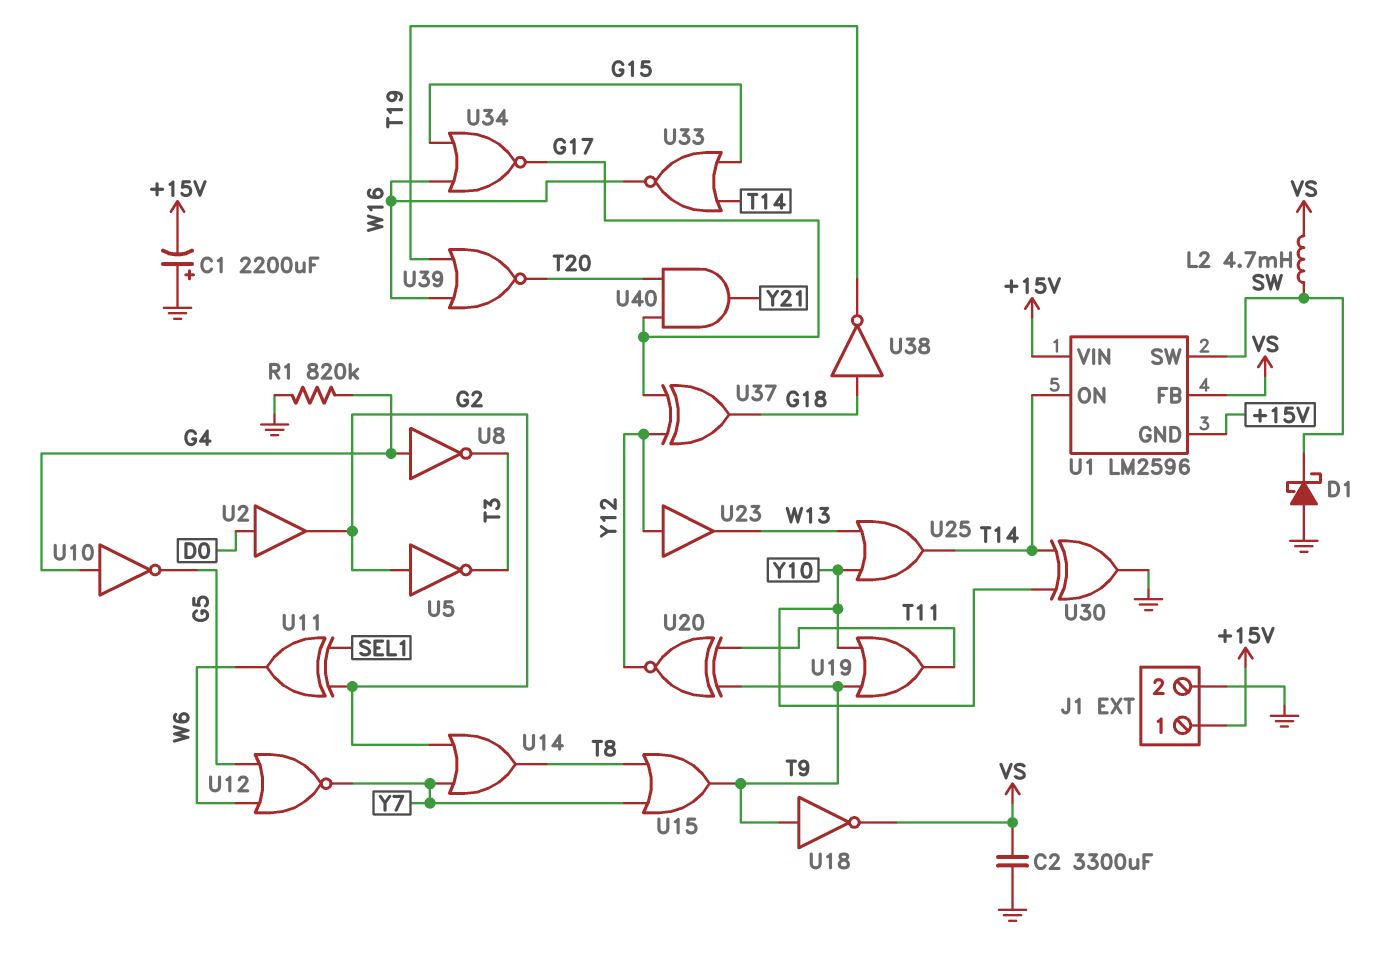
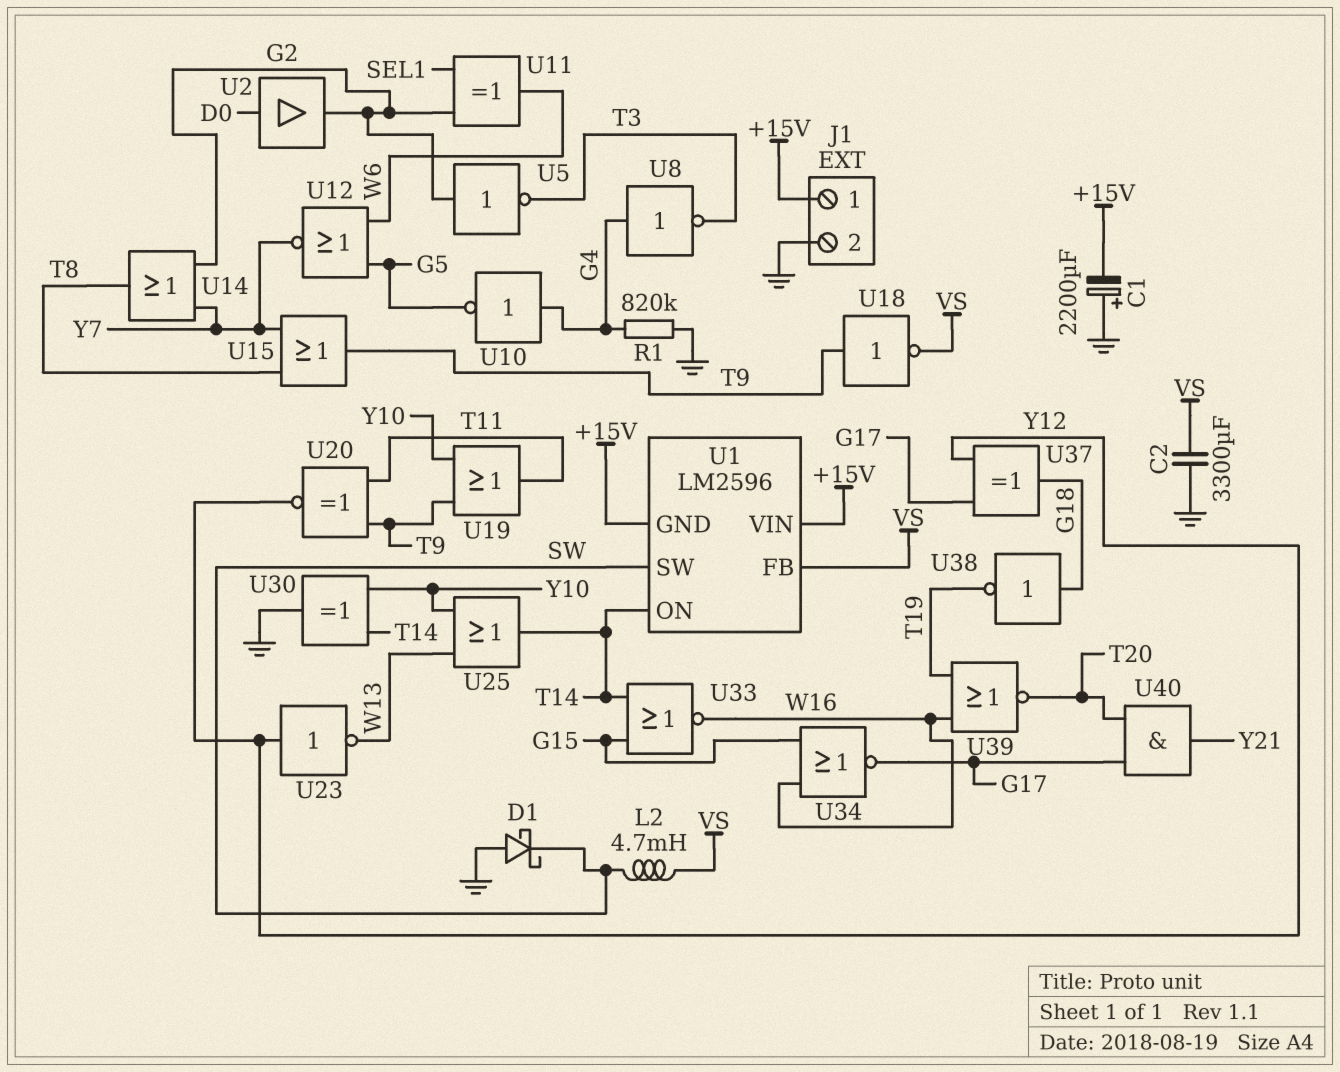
U23: buffer (in Y12, out W13) -> NOT (in Y12, out W13)

